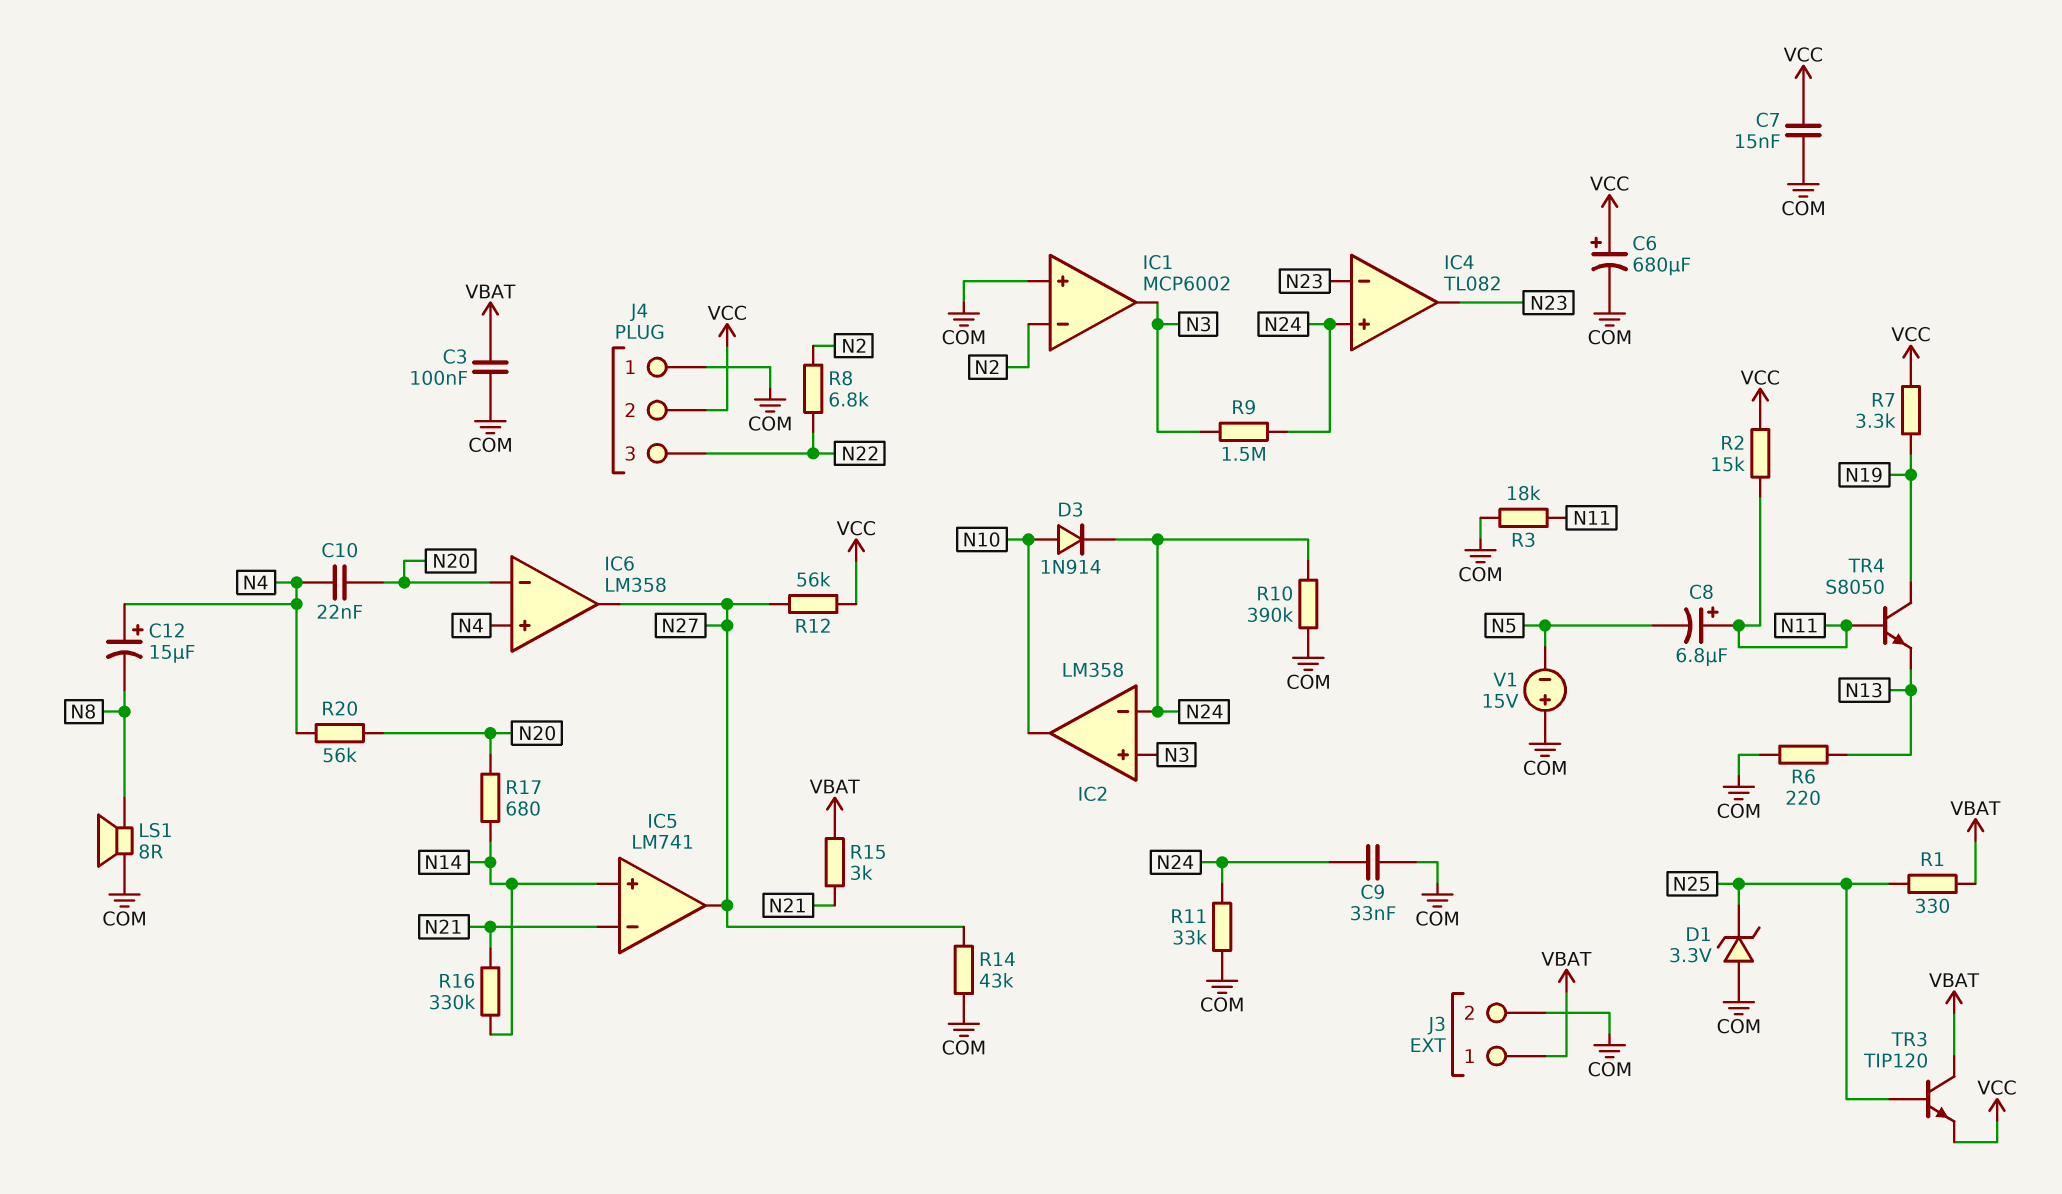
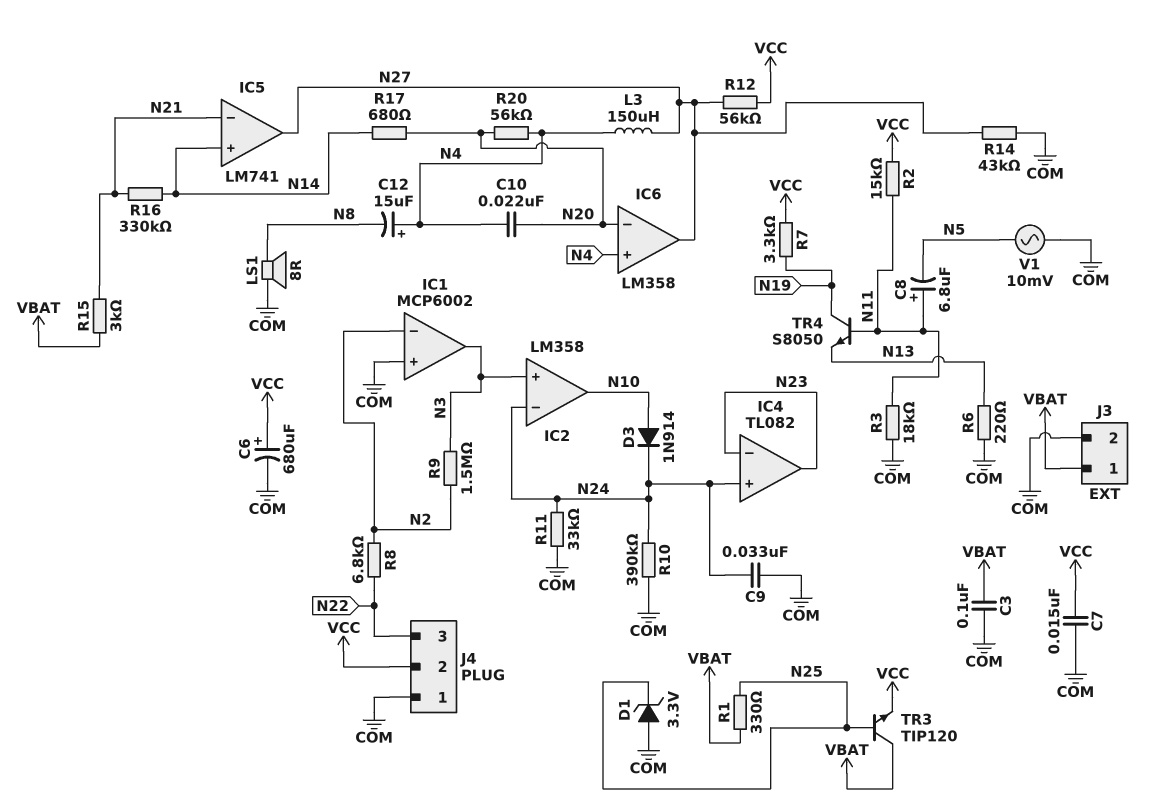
L3: none -> 150uH (N4, N27)
R9: 1.5M (N3, N24) -> 1.5M (N2, N3)
V1: 15V (plus COM, minus N5) -> AC 10mV (COM, N5)

